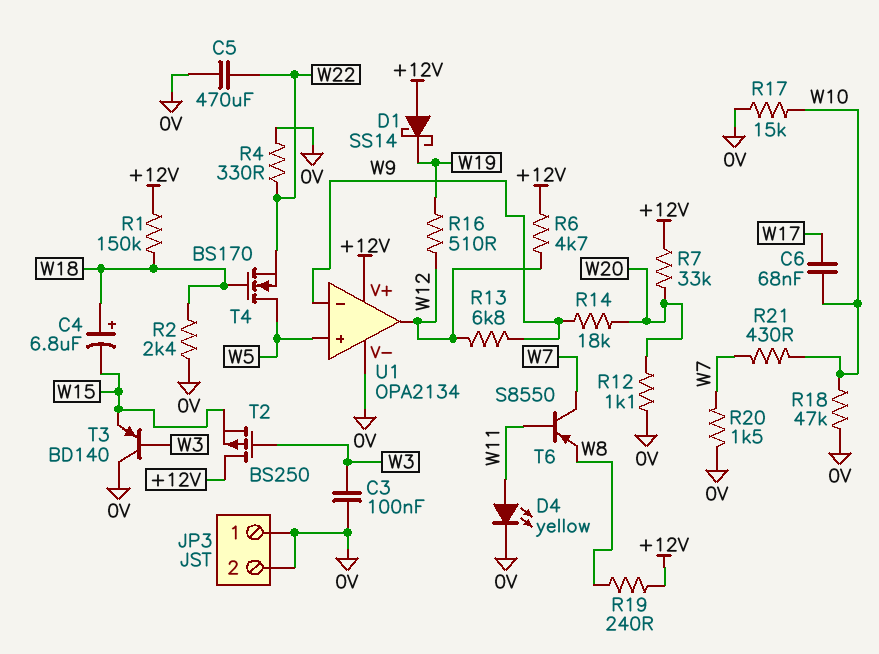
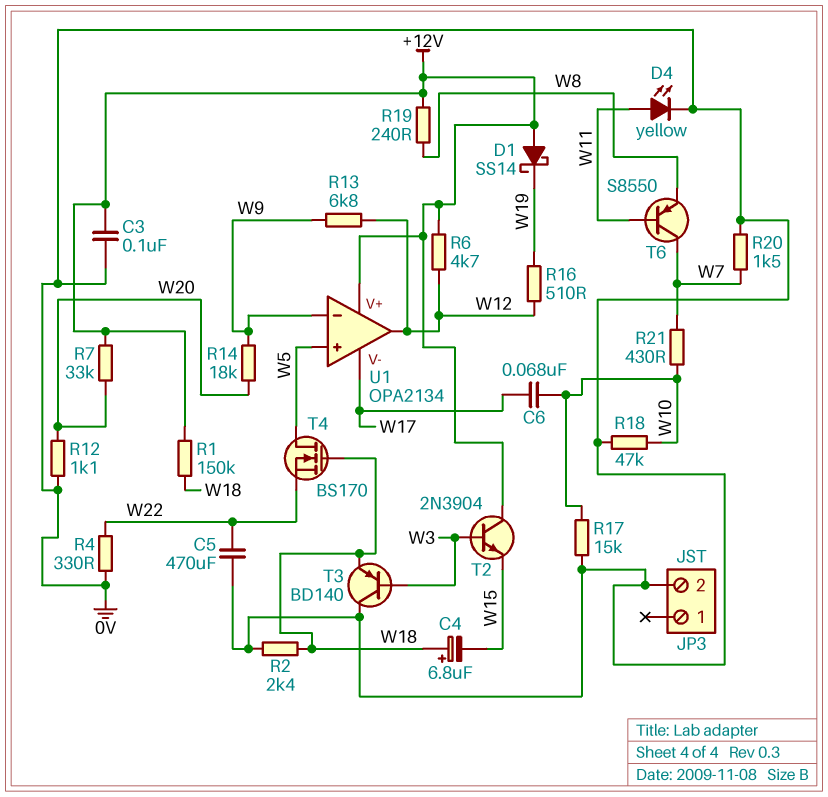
C3: 100nF (0V, W3) -> 100nF (+12V, 0V)
JP3 pin 1: 0V -> none
T2: PMOS BS250 (G W3, D +12V, S W15) -> NPN 2N3904 (B W3, C +12V, E W15)
T3: PNP BD140 (B W3, C 0V, E W15) -> PNP BD140 (B W3, C 0V, E W18)
U1 pin V-: 0V -> W17

